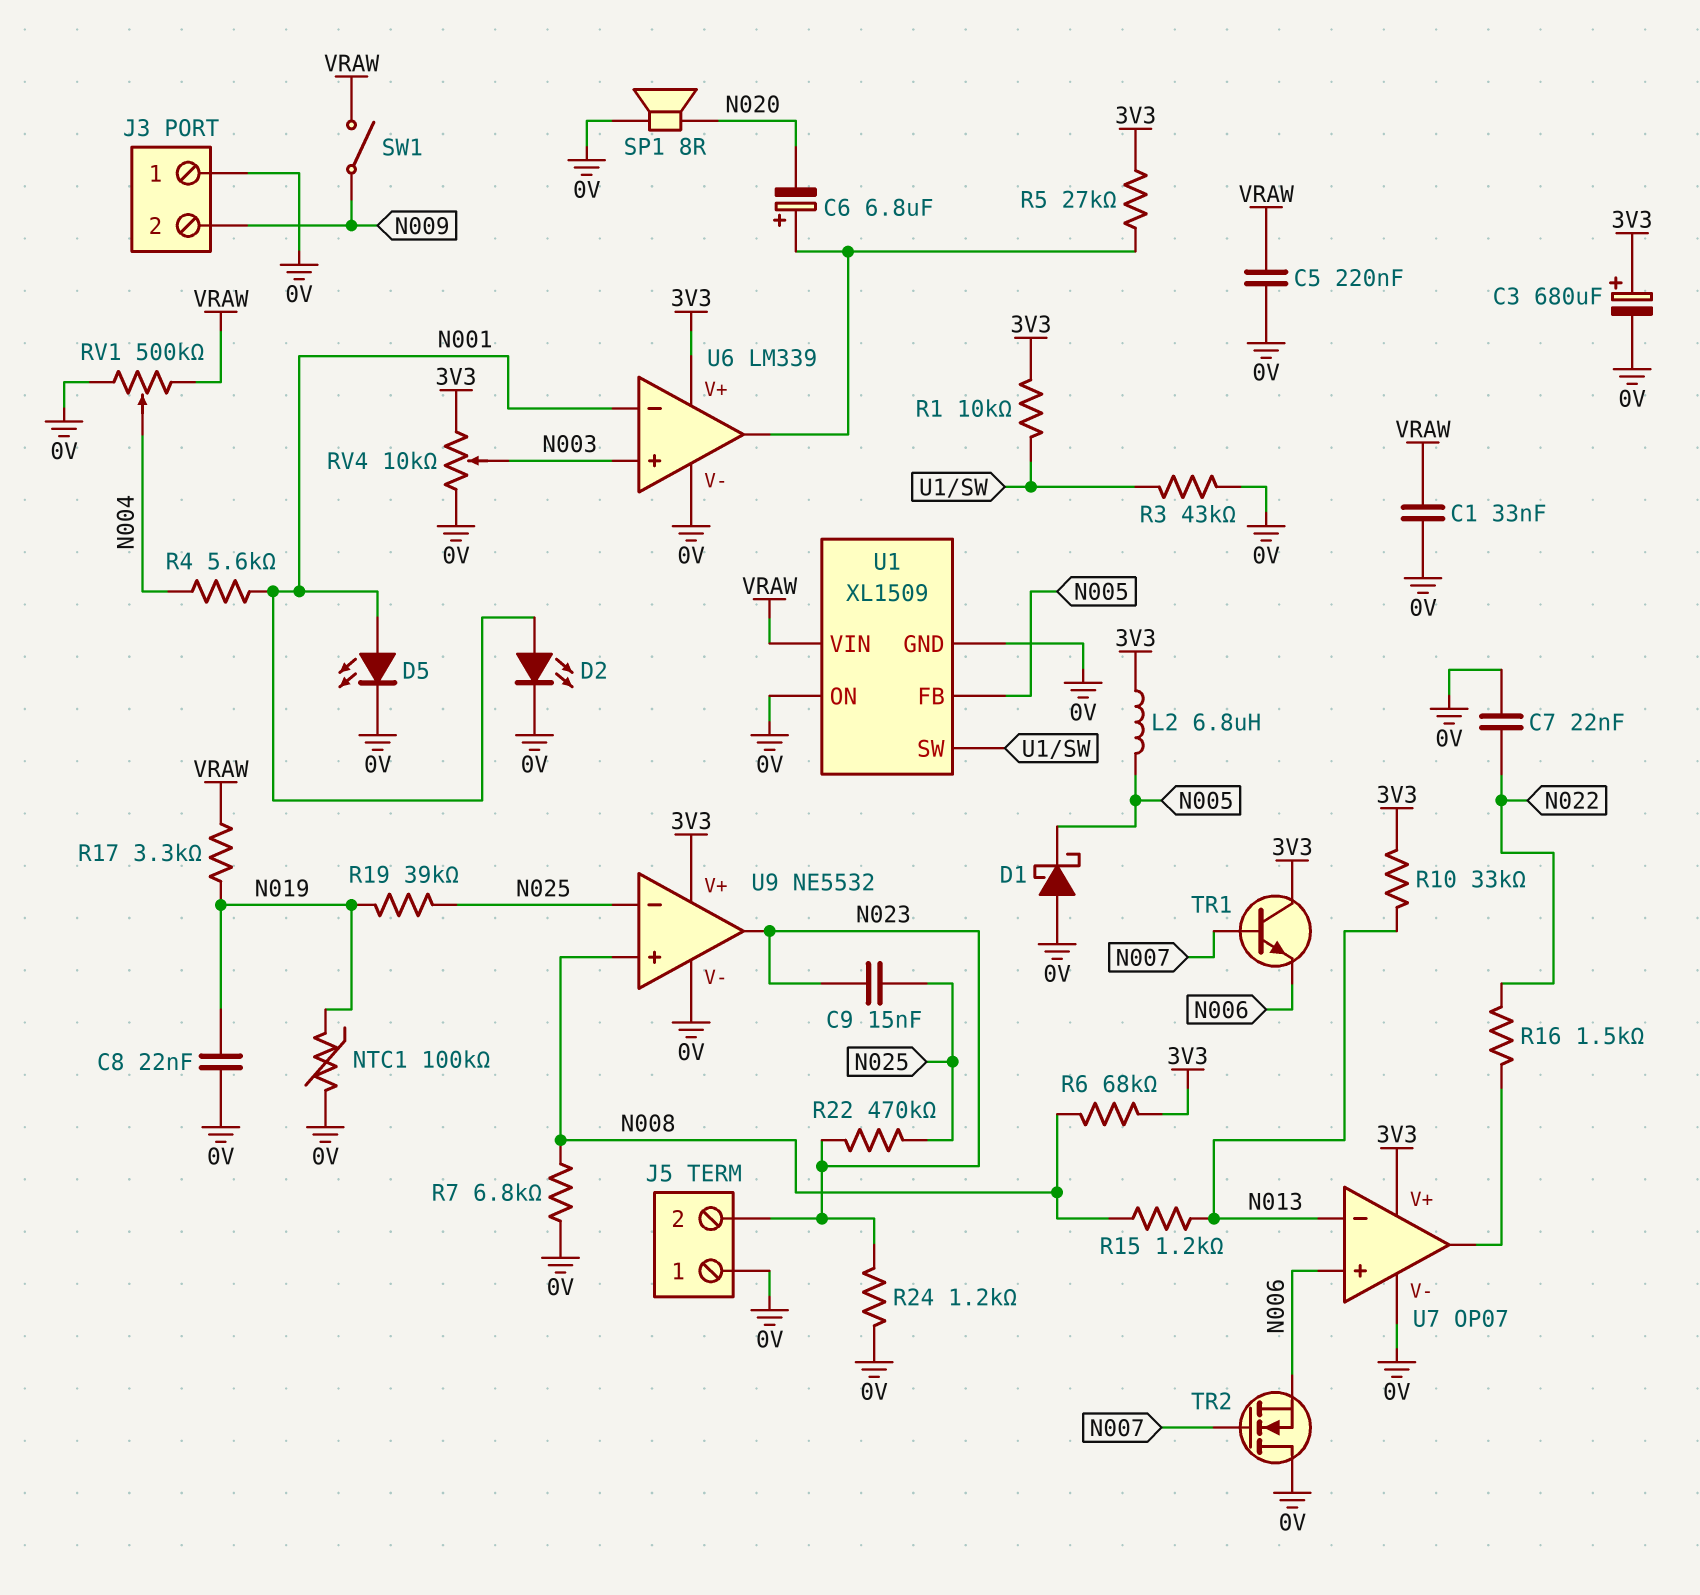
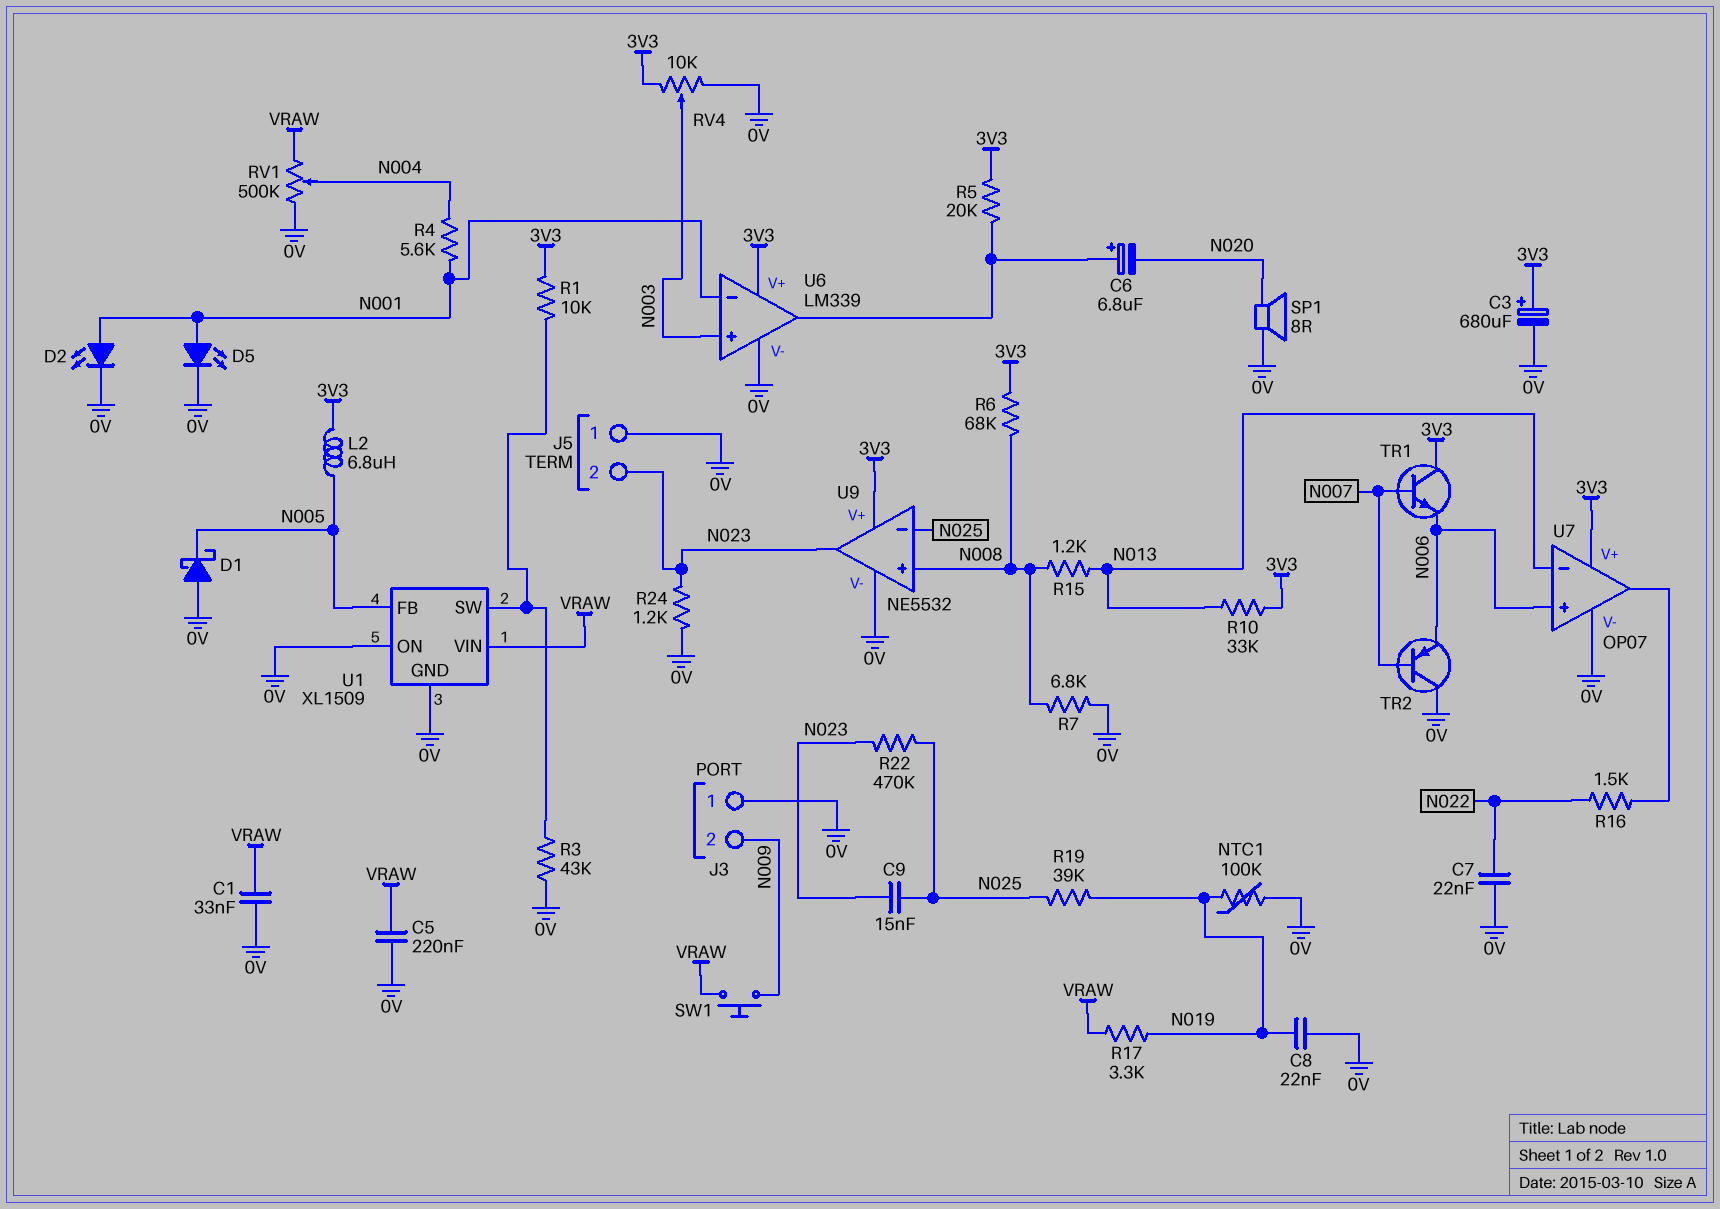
R5: 27k (3V3, U6/out) -> 20k (3V3, U6/out)
SW1: switch (N009, VRAW) -> button (N009, VRAW)
TR2: NMOS (G N007, D 0V, S N006) -> PNP (B N007, C 0V, E N006)

